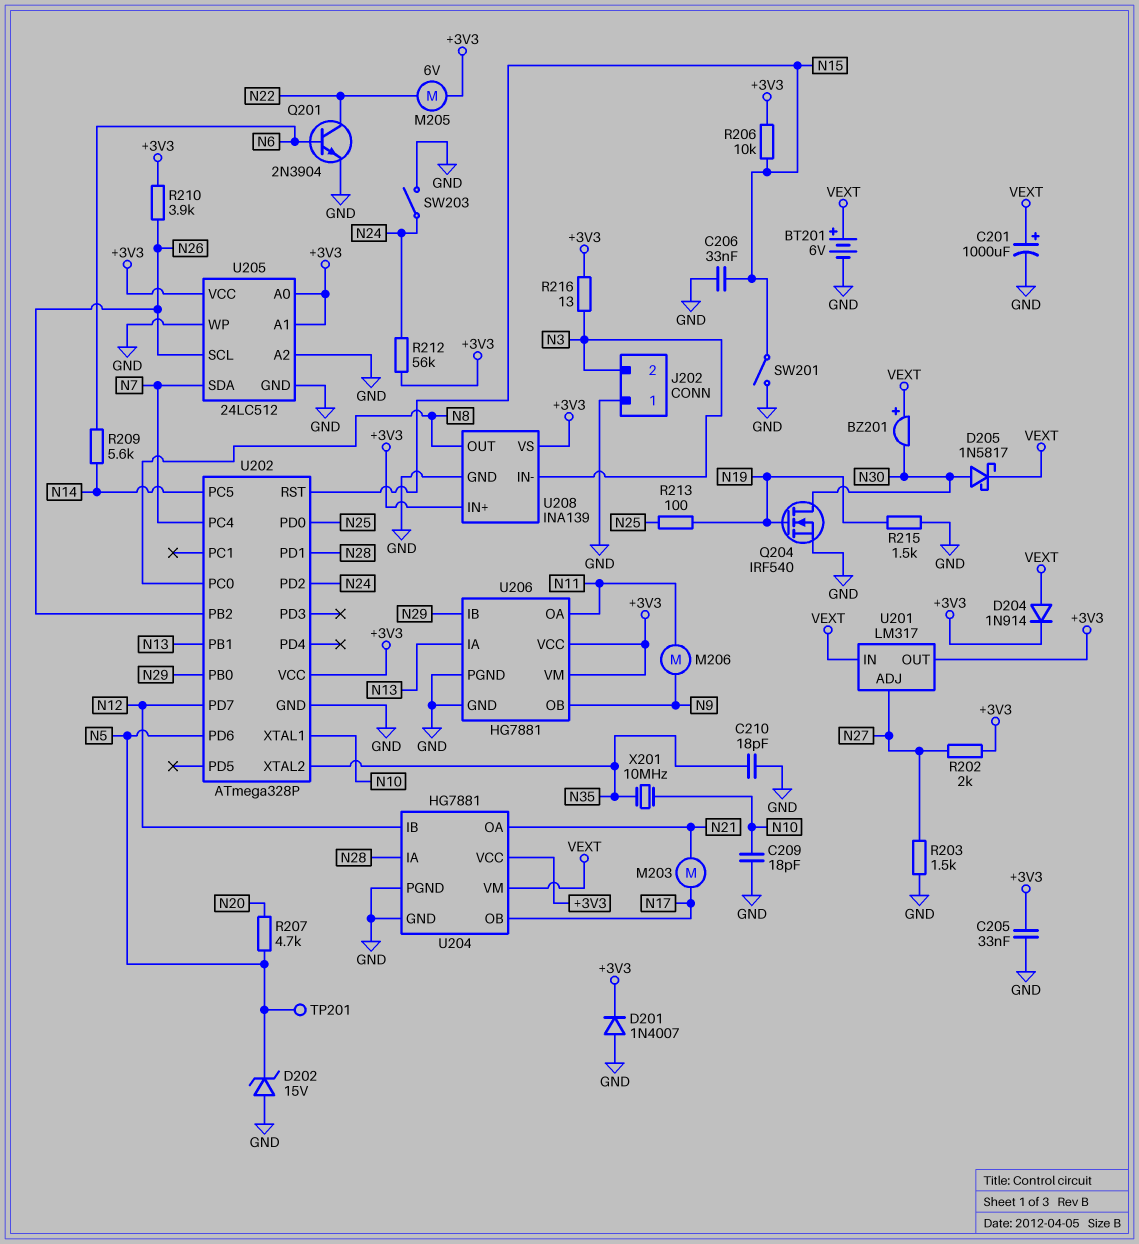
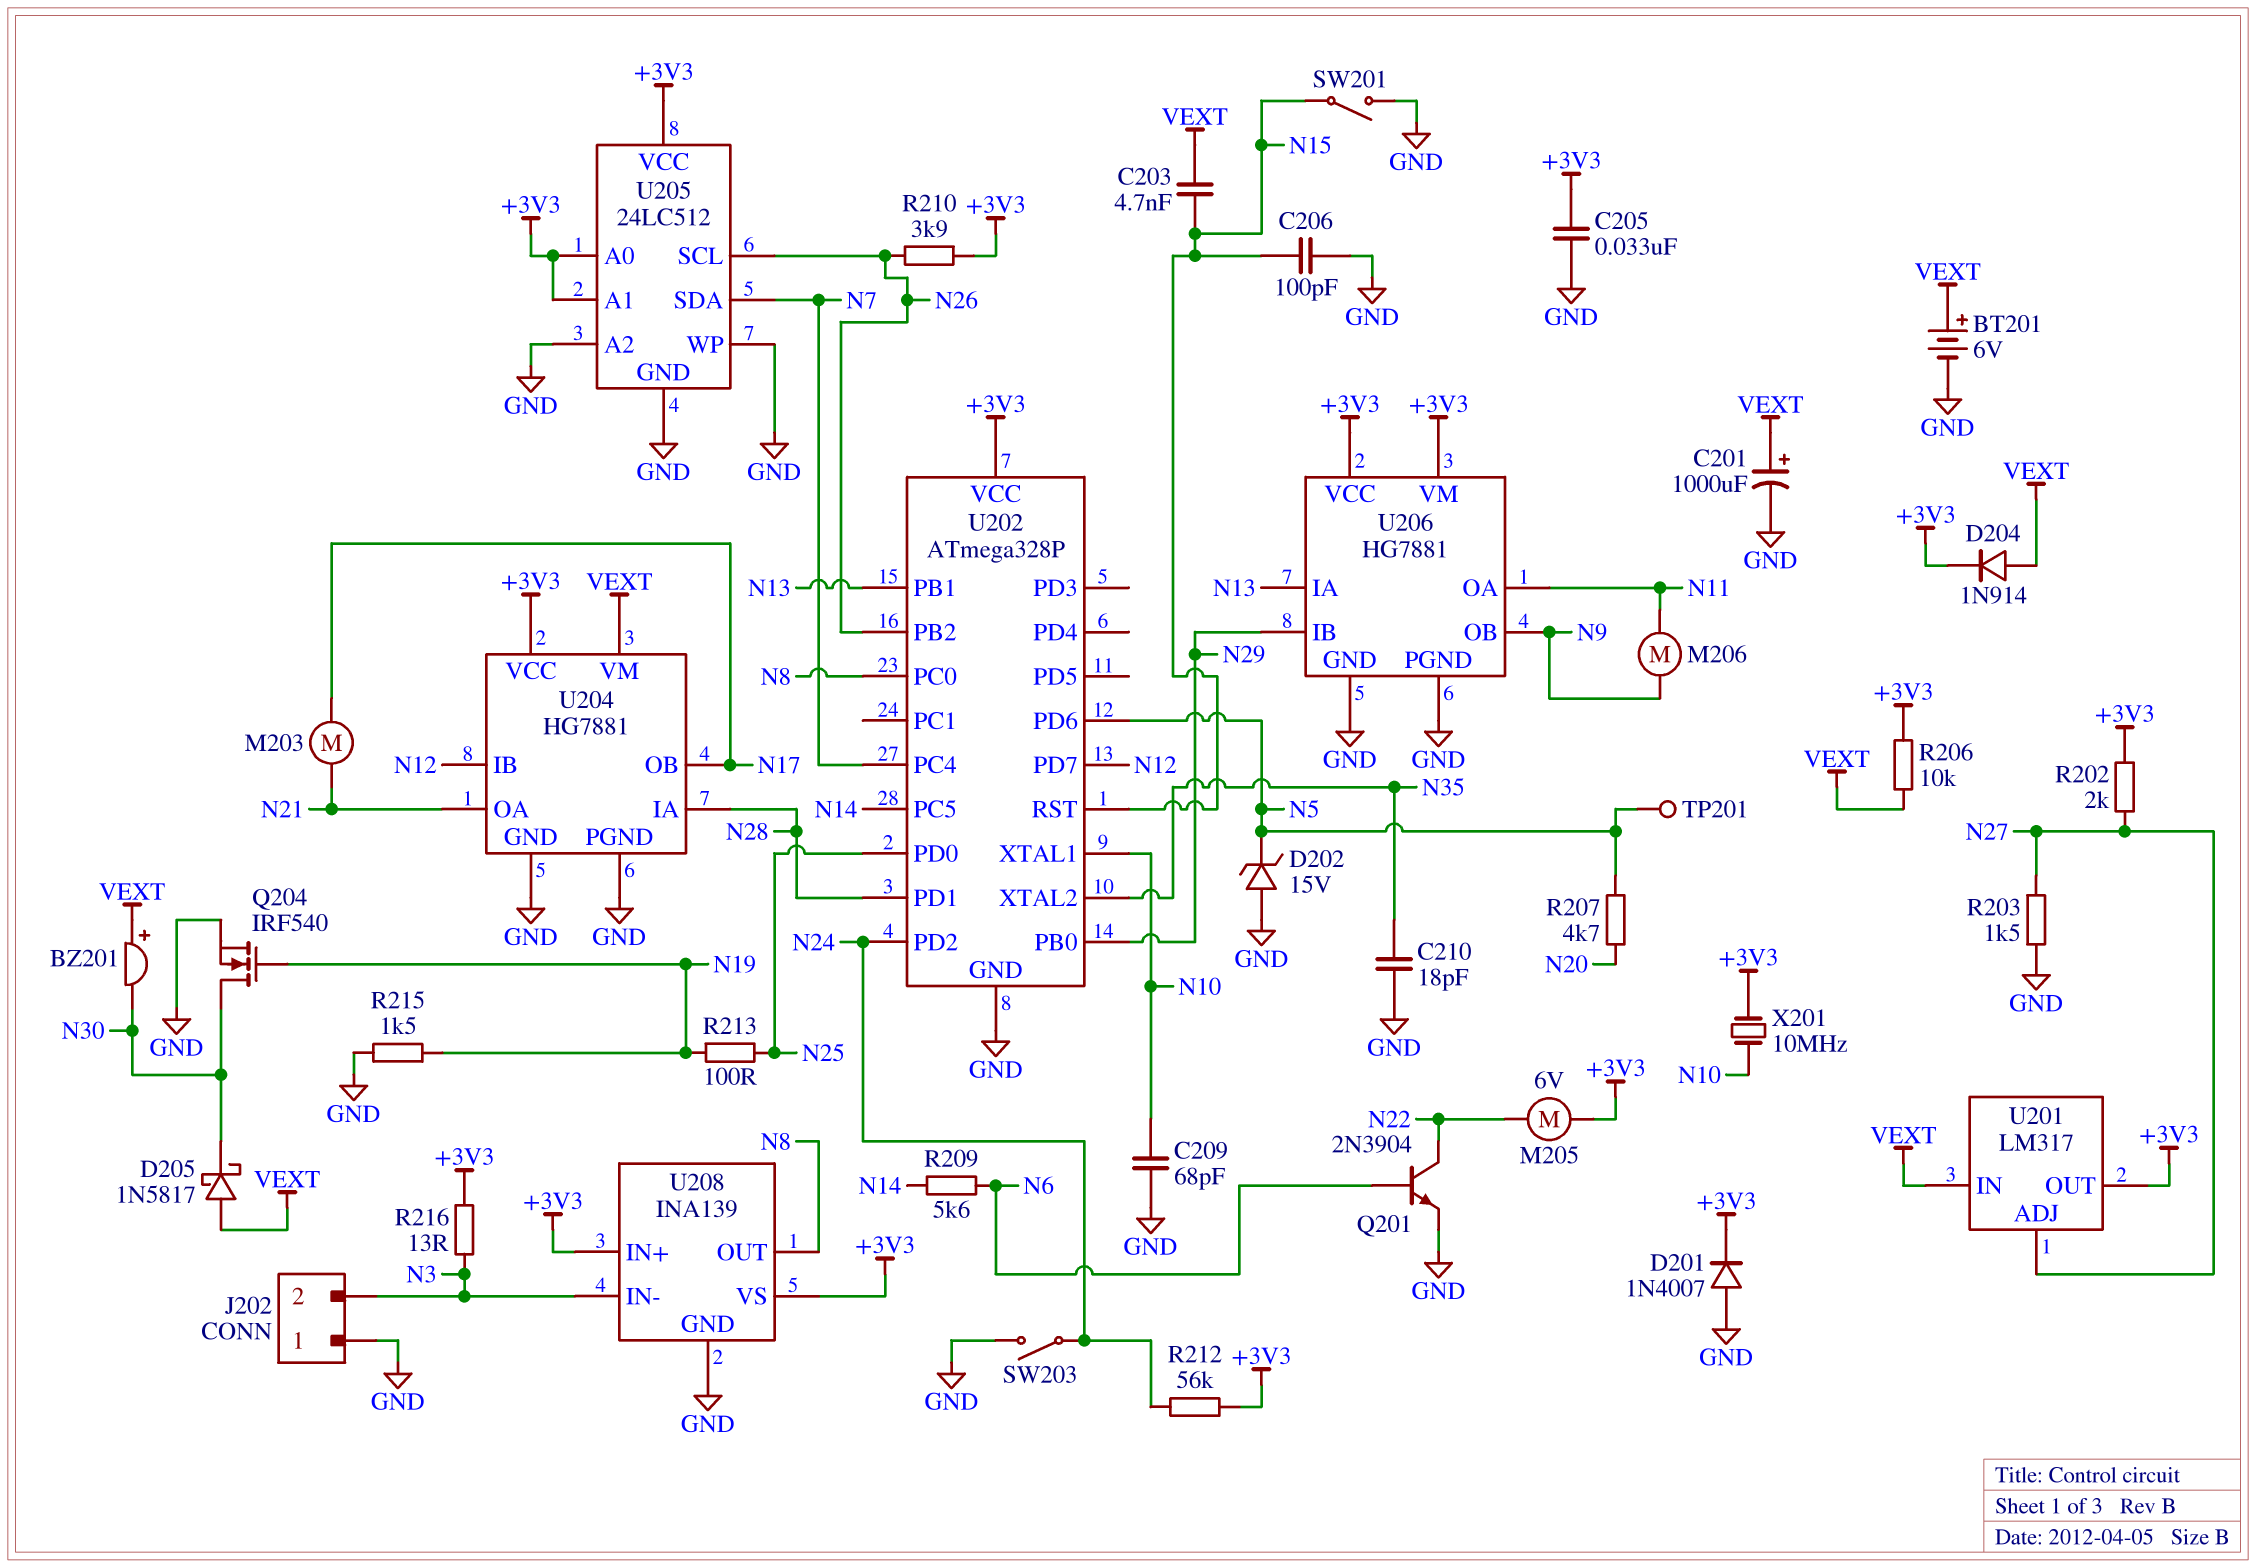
C203: none -> 4.7nF (N15, VEXT)
C206: 33nF (GND, N15) -> 100pF (GND, N15)
C209: 18pF (GND, N10) -> 68pF (GND, N10)
D205: schottky 1N5817 (A N30, K VEXT) -> schottky 1N5817 (A VEXT, K N30)
R206: 10k (+3V3, N15) -> 10k (+3V3, VEXT)
X201: 10MHz (N10, N35) -> 10MHz (+3V3, N10)

